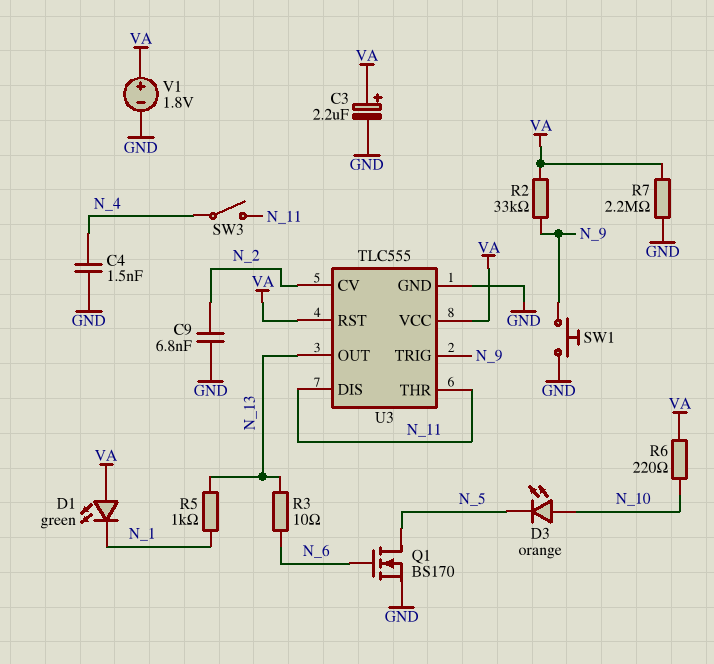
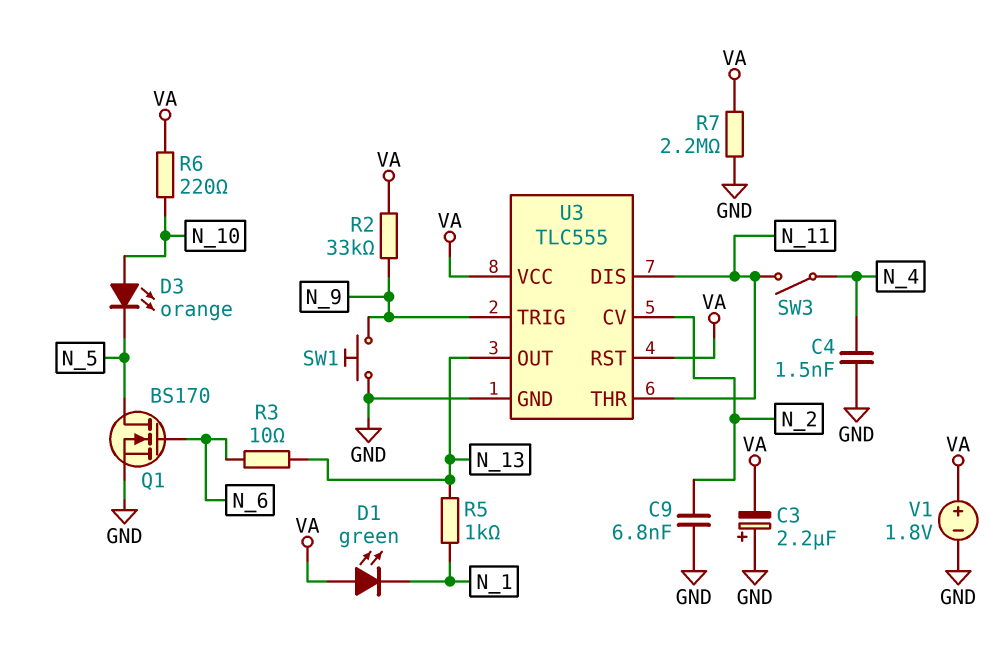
C3: 2.2uF (plus VA, minus GND) -> 2.2uF (plus GND, minus VA)

